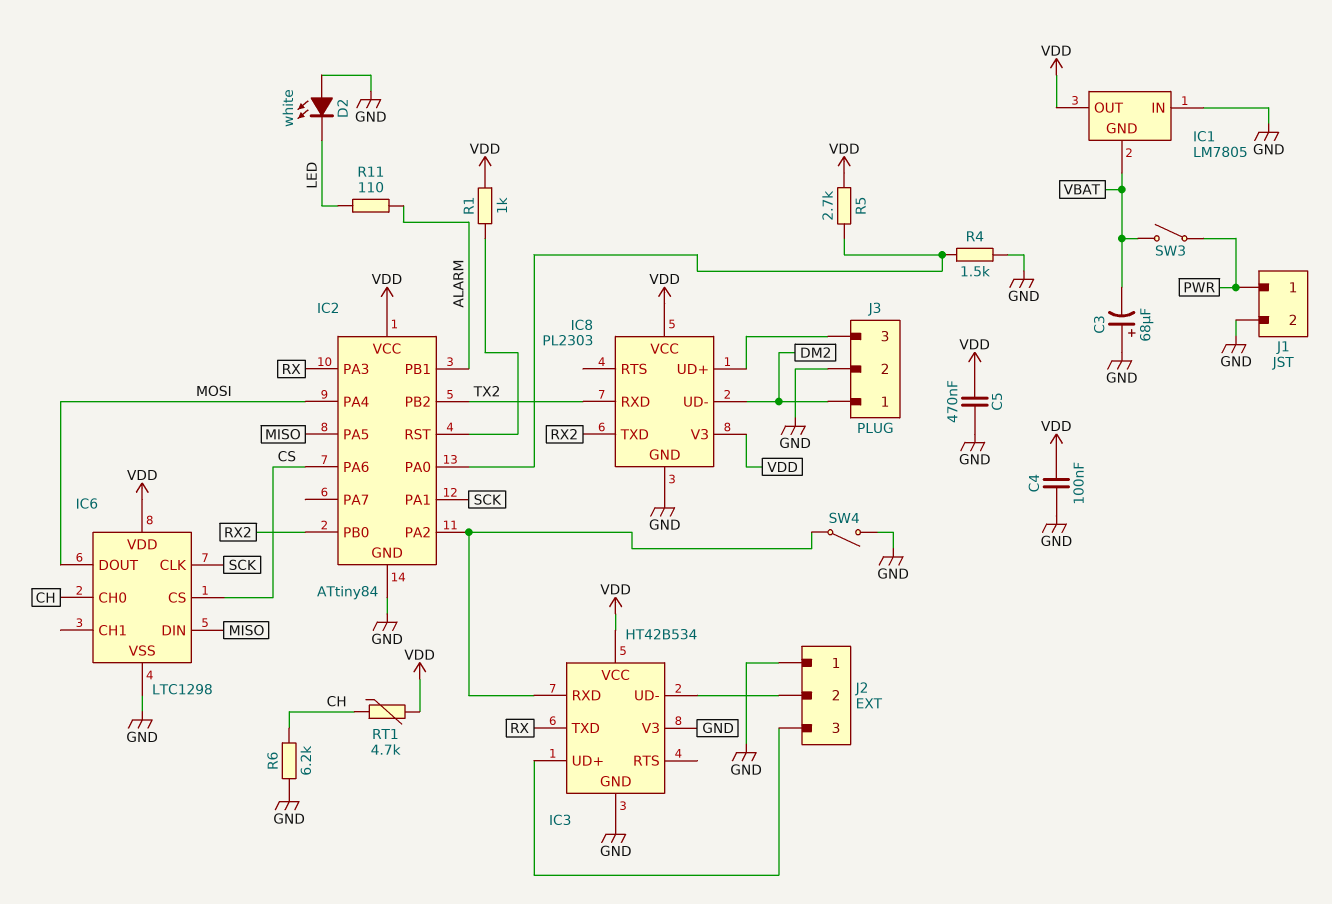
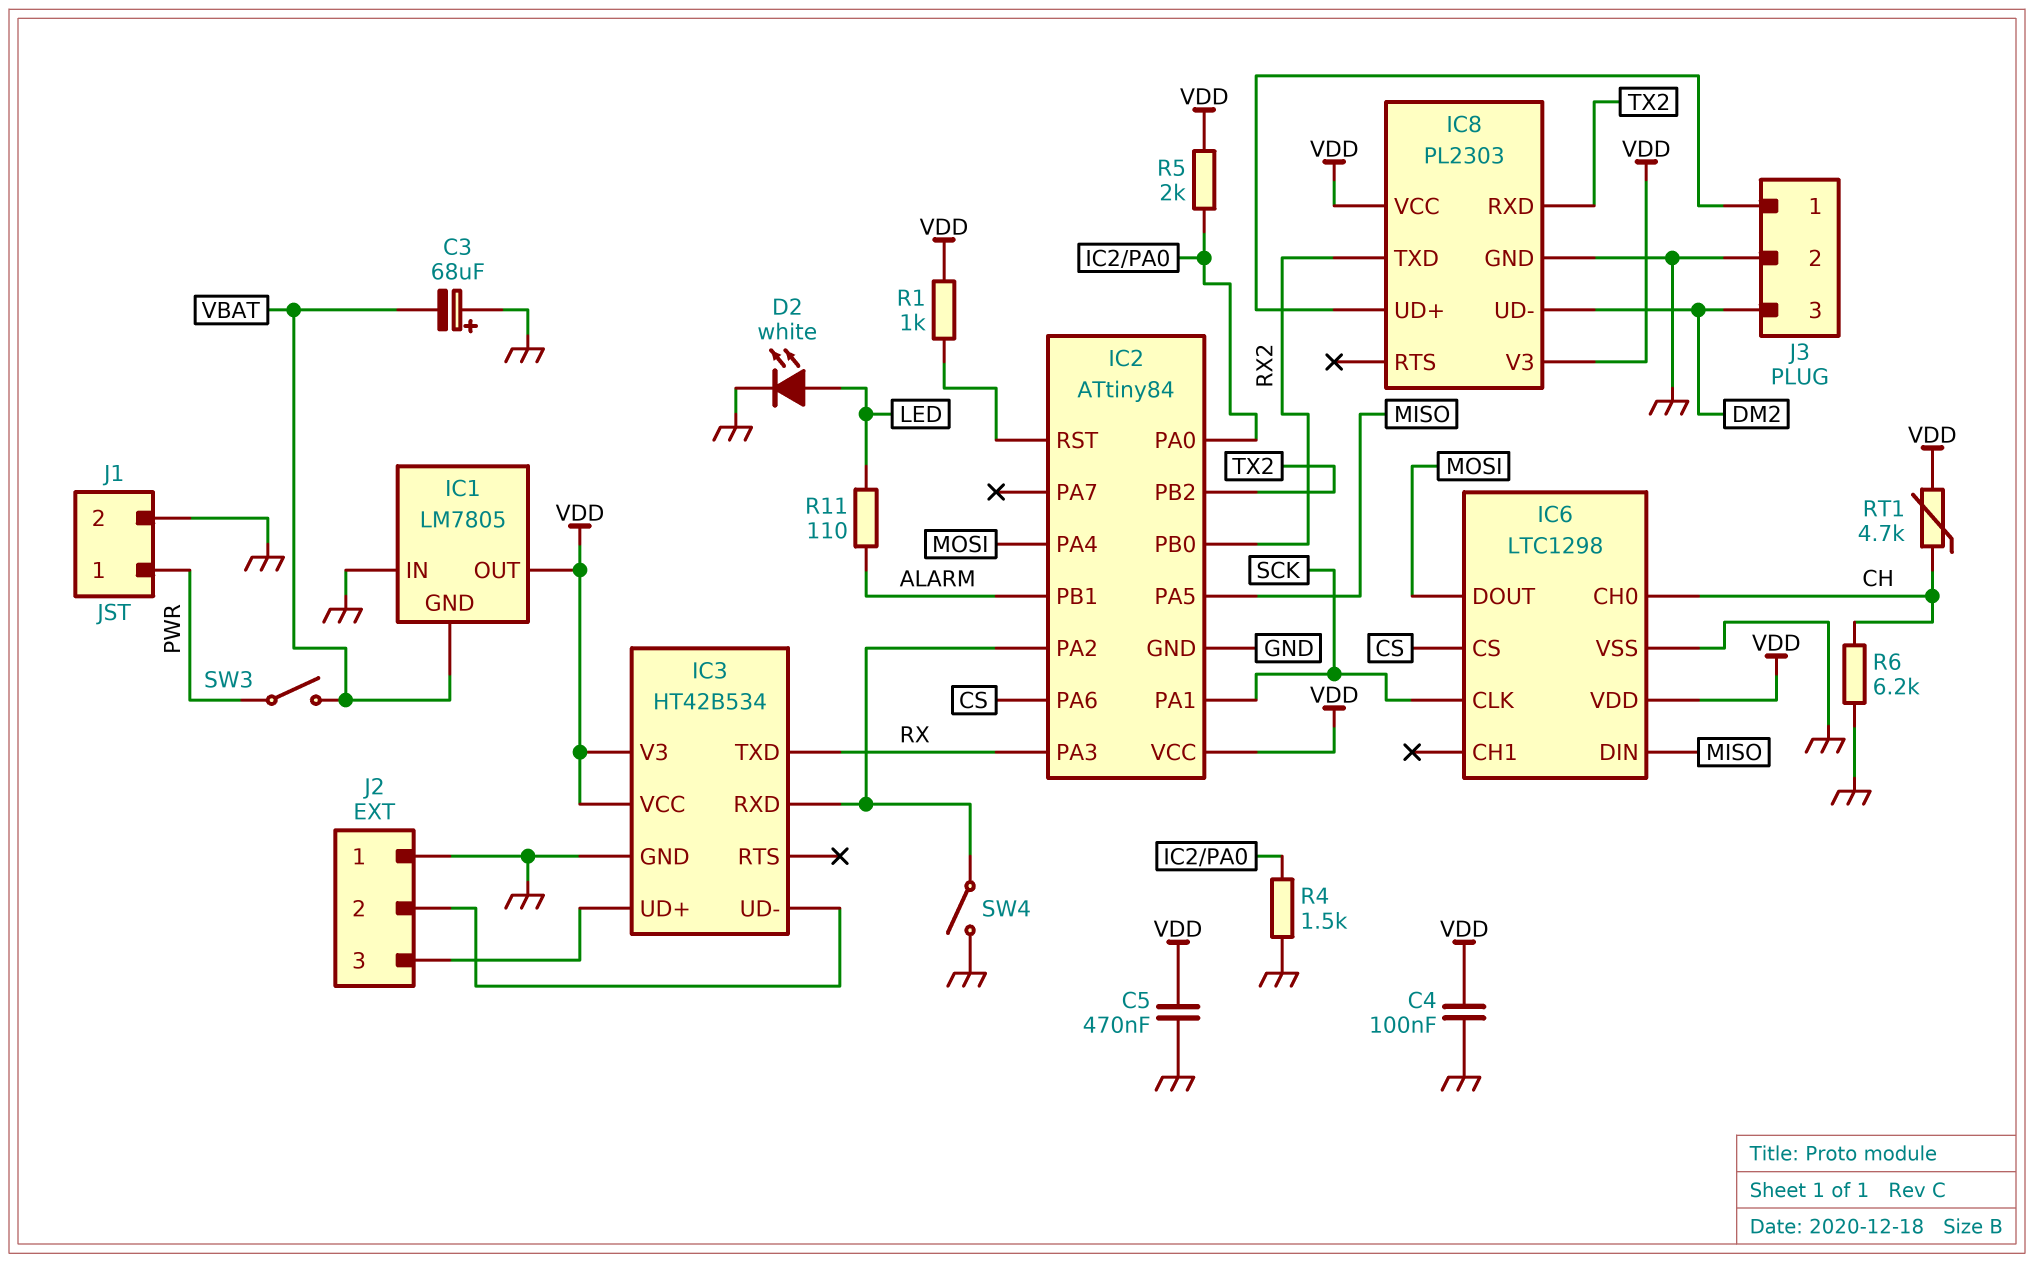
D2: LED white (A GND, K LED) -> LED white (A LED, K GND)
IC3 pin V3: GND -> VDD
J3 pin 1: DM2 -> IC8/UD+
J3 pin 3: IC8/UD+ -> DM2
R5: 2.7k (IC2/PA0, VDD) -> 2k (IC2/PA0, VDD)

